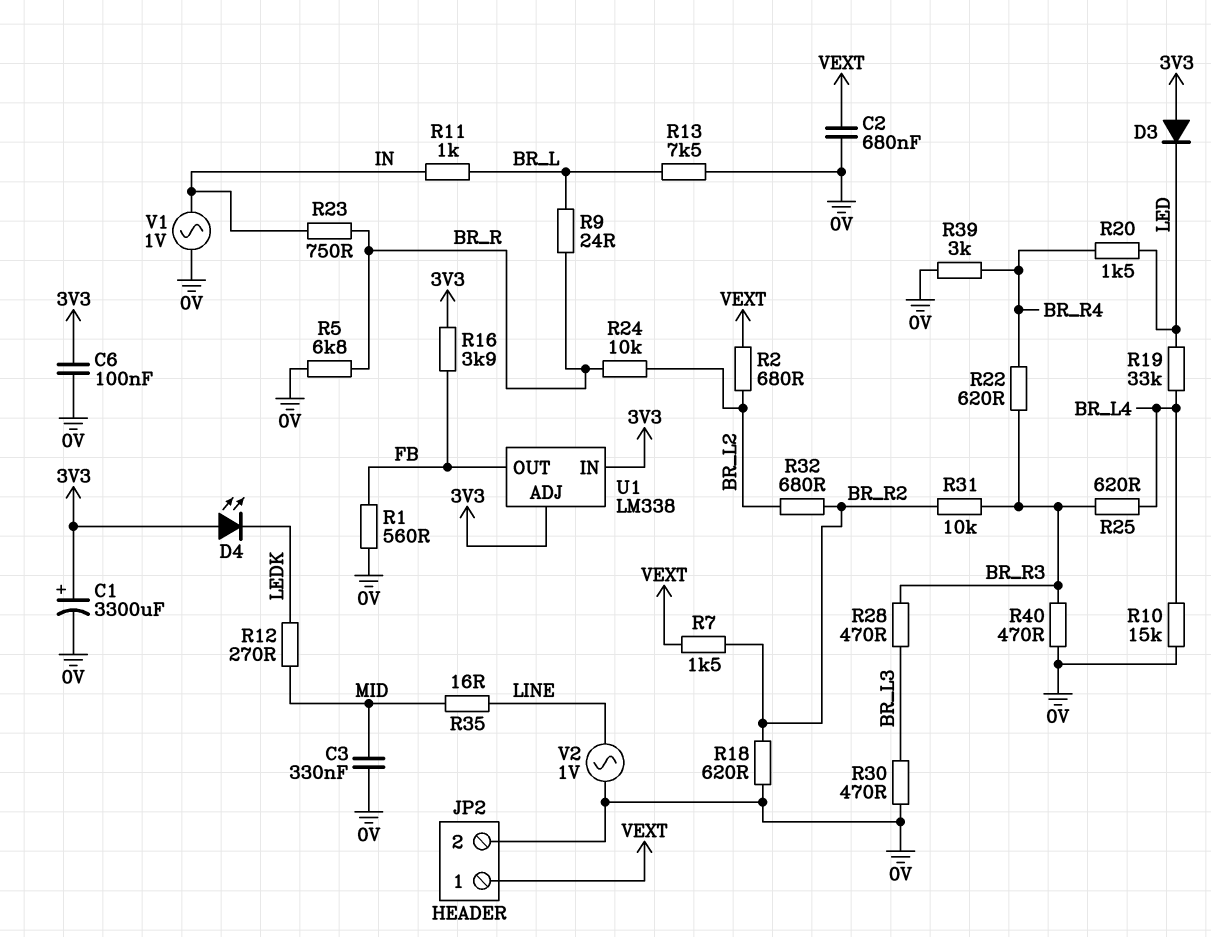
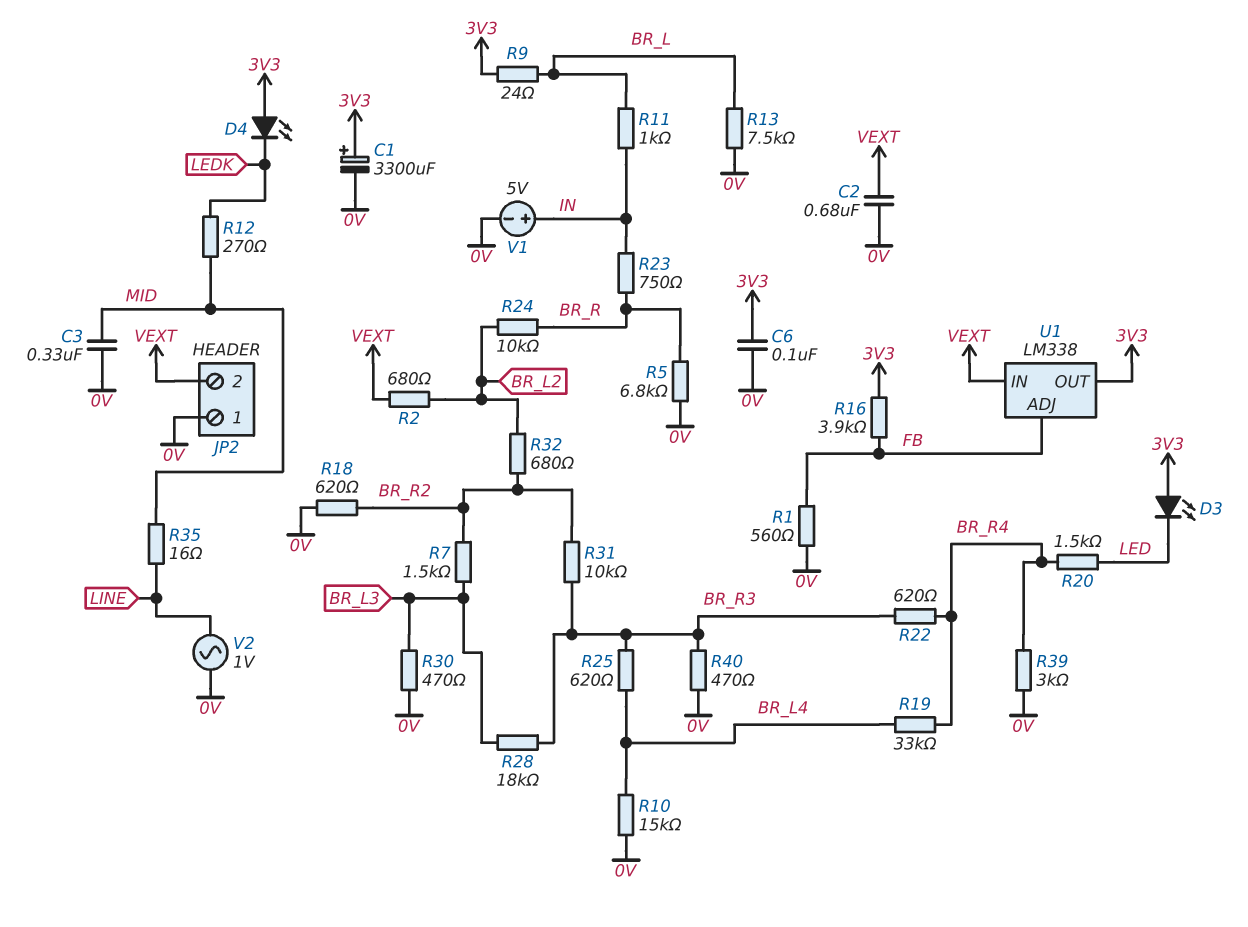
D3: diode (A 3V3, K LED) -> LED (A 3V3, K LED)
JP2 pin 1: VEXT -> 0V
JP2 pin 2: 0V -> VEXT
R7: 1.5k (BR_R2, VEXT) -> 1.5k (BR_L3, BR_R2)
R9: 24 (BR_L, BR_R) -> 24 (3V3, BR_L)
R19: 33k (BR_L4, LED) -> 33k (BR_L4, BR_R4)
R28: 470 (BR_L3, BR_R3) -> 18k (BR_L3, BR_R3)
U1 pin ADJ: 3V3 -> FB
U1 pin IN: 3V3 -> VEXT
U1 pin OUT: FB -> 3V3
V1: AC 1V (0V, IN) -> 5V (plus IN, minus 0V)

